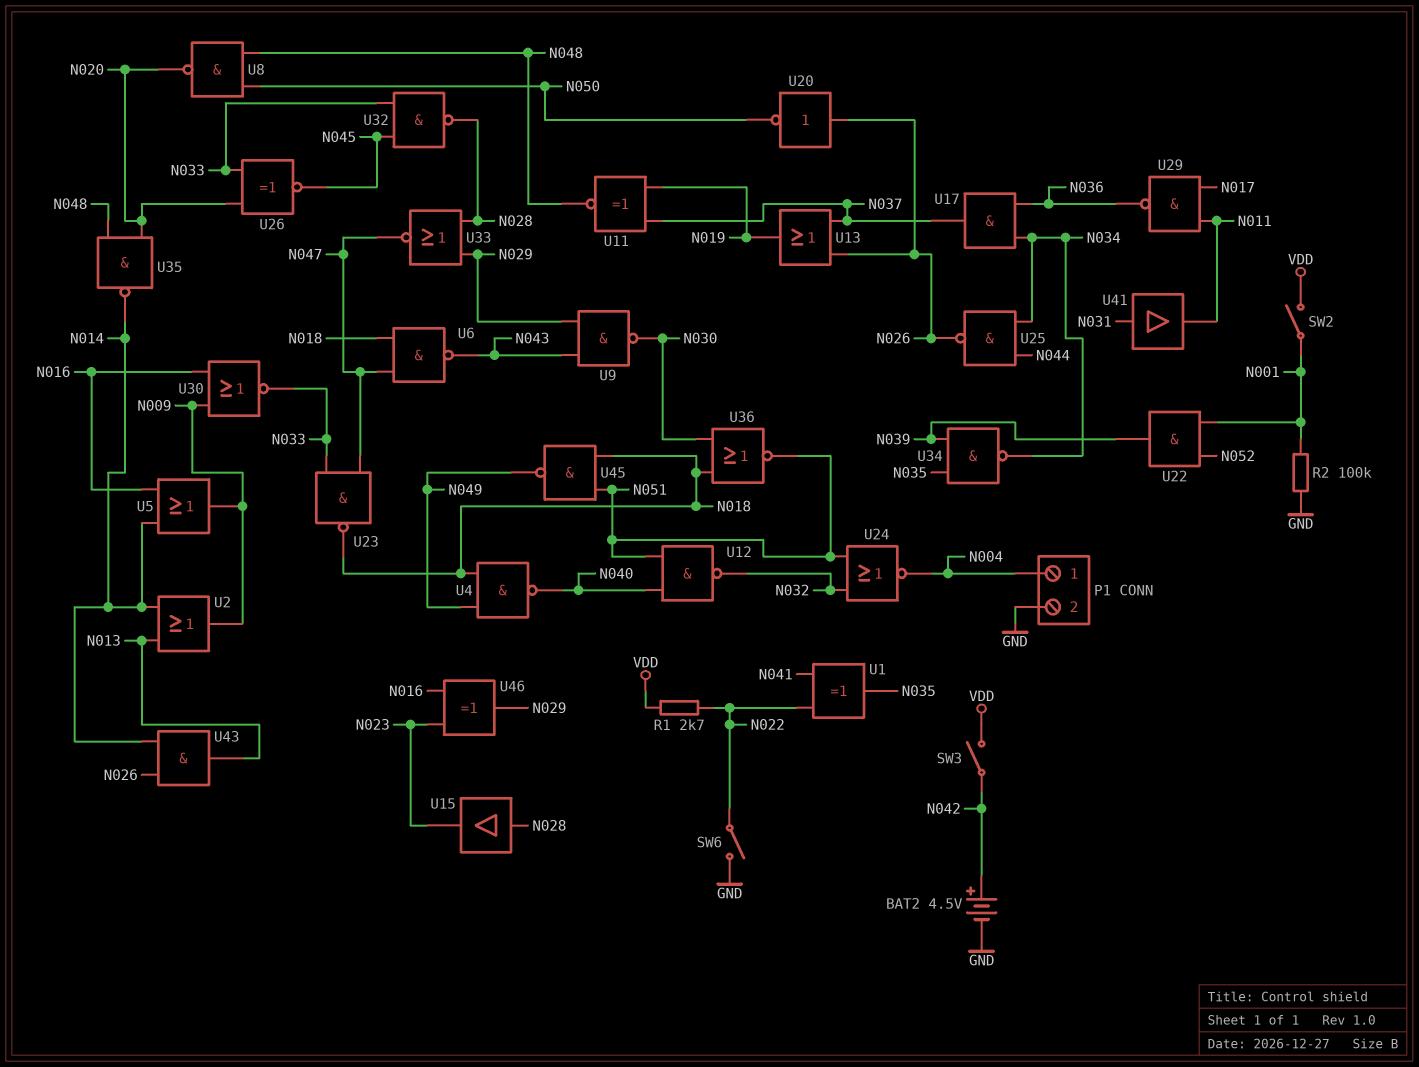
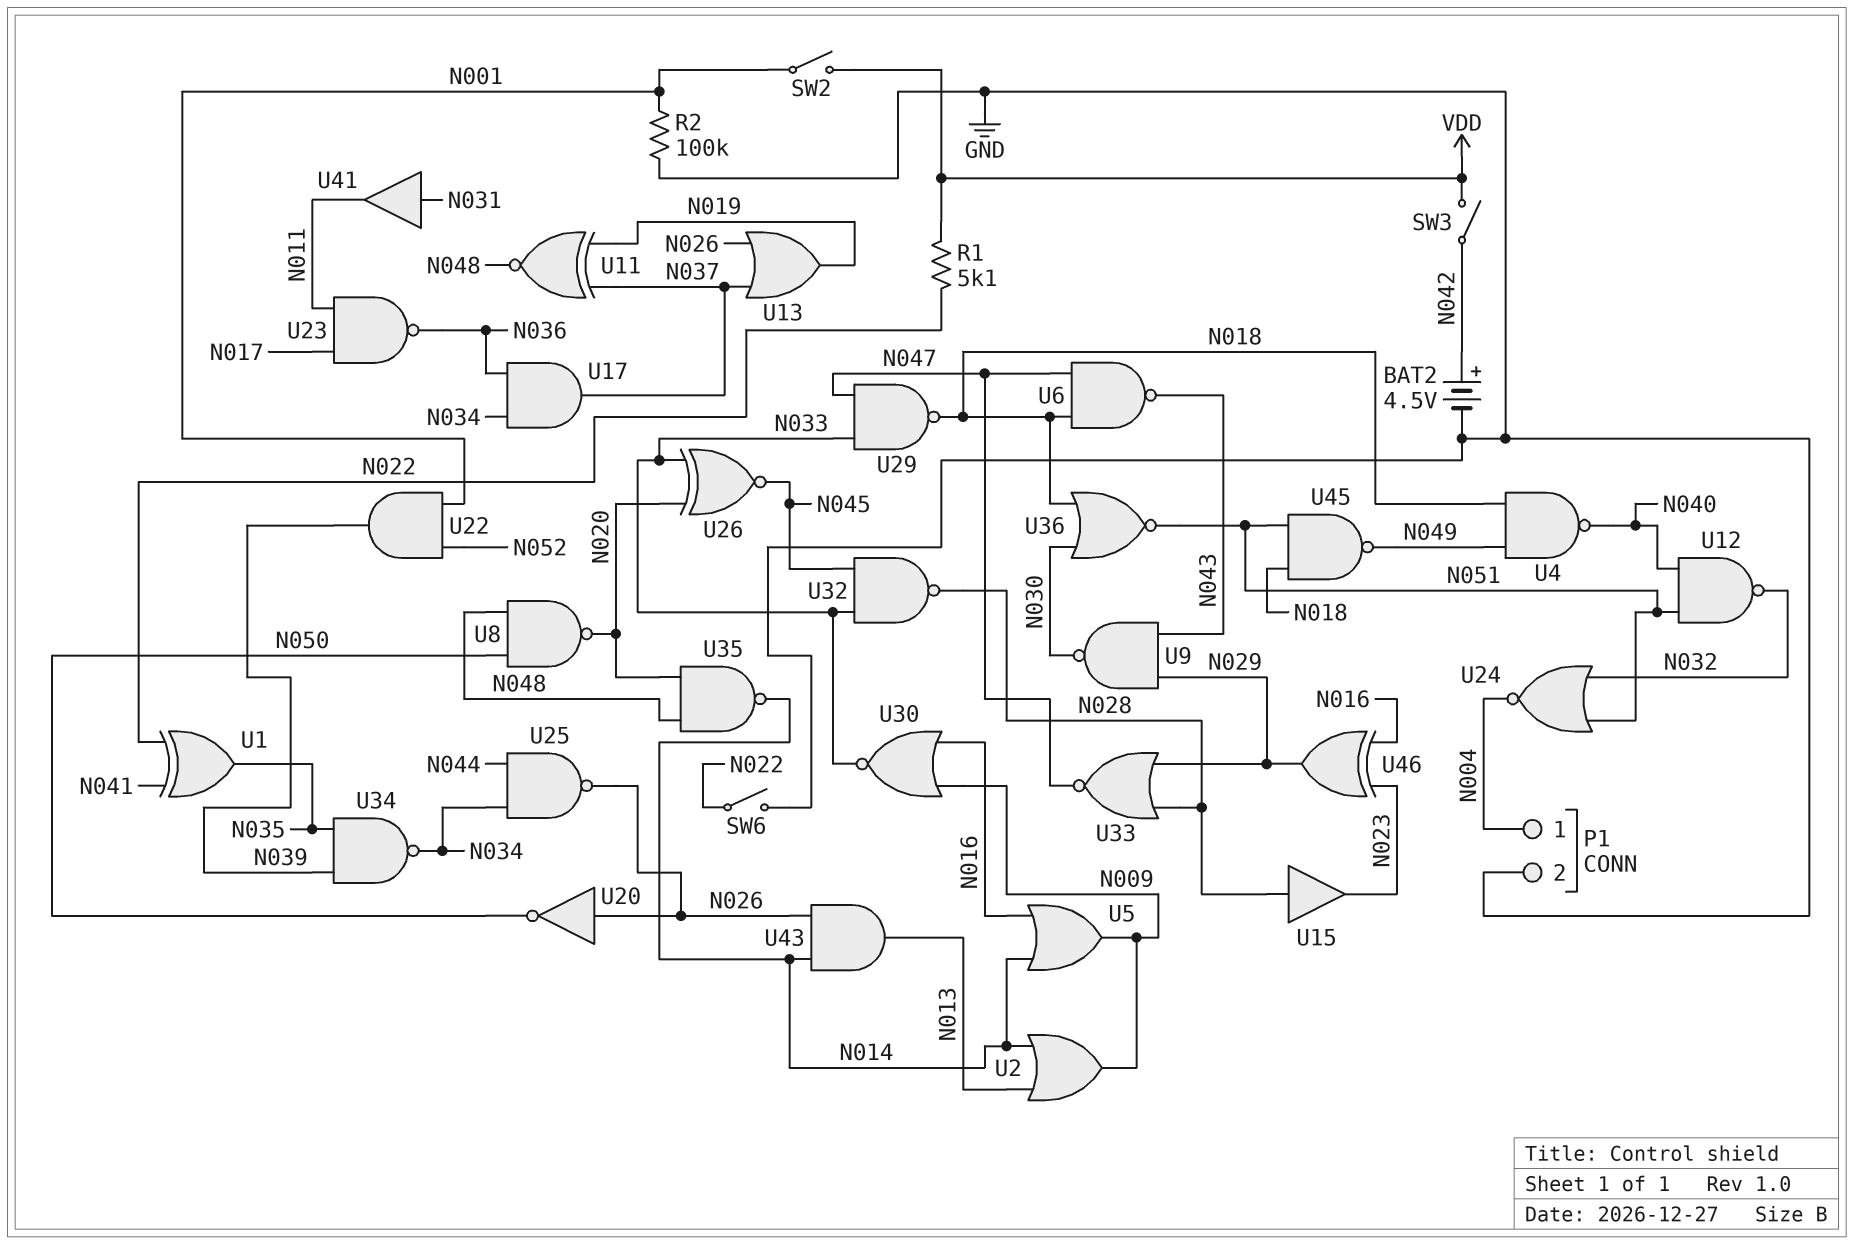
R1: 2.7k (N022, VDD) -> 5.1k (N022, VDD)
U23: NAND (in N033, in N047, out N018) -> NAND (in N011, in N017, out N036)
U29: NAND (in N011, in N017, out N036) -> NAND (in N033, in N047, out N018)

